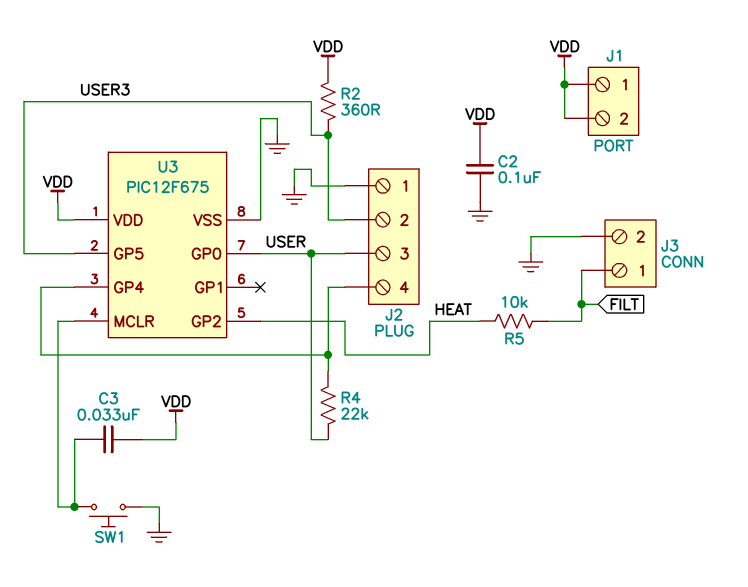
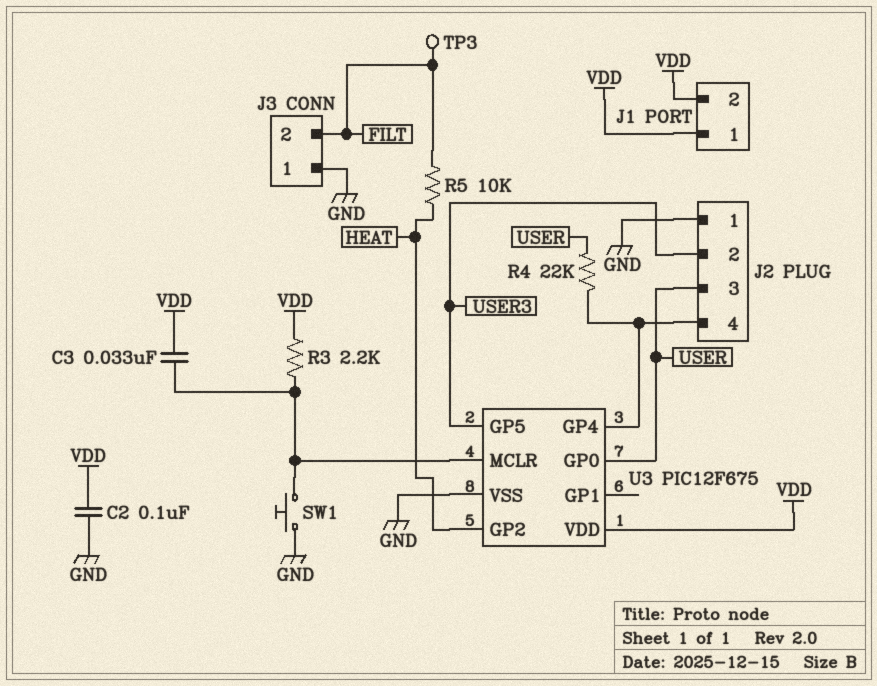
J3 pin 1: FILT -> GND
J3 pin 2: GND -> FILT
R2: 360 (USER3, VDD) -> none
R3: none -> 2.2k (U3/MCLR, VDD)
TP3: none -> test point (FILT)

